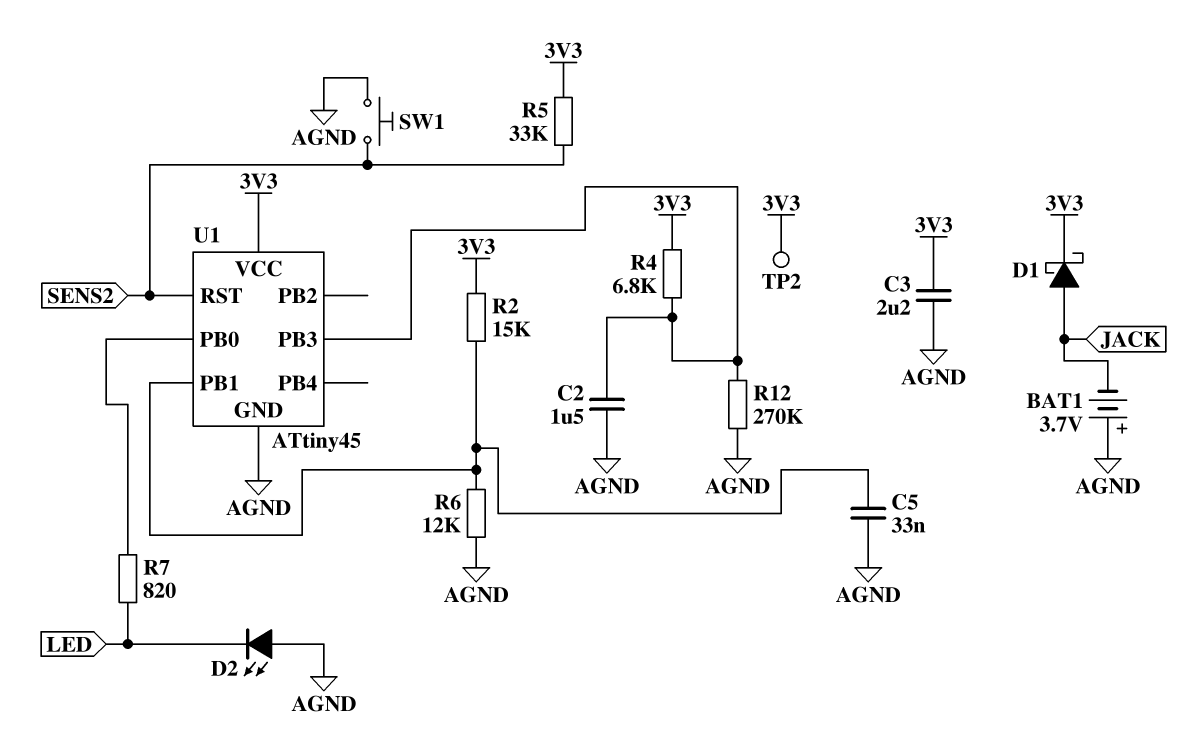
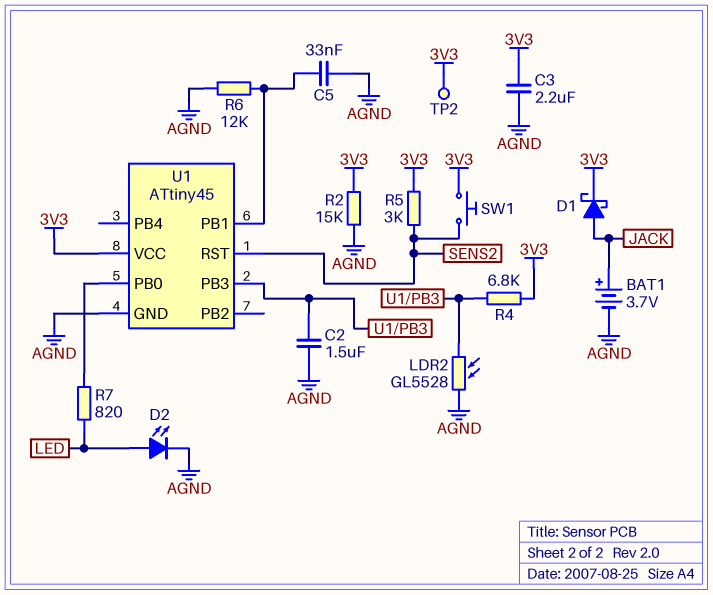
BAT1: 3.7V (plus AGND, minus JACK) -> 3.7V (plus JACK, minus AGND)
D2: LED (A AGND, K LED) -> LED (A LED, K AGND)
LDR2: none -> GL5528 (AGND, U1/PB3)
R2: 15k (3V3, U1/PB1) -> 15k (3V3, AGND)
R5: 33k (3V3, SENS2) -> 3k (3V3, SENS2)
R12: 270k (AGND, U1/PB3) -> none
SW1: button (AGND, SENS2) -> button (3V3, SENS2)

